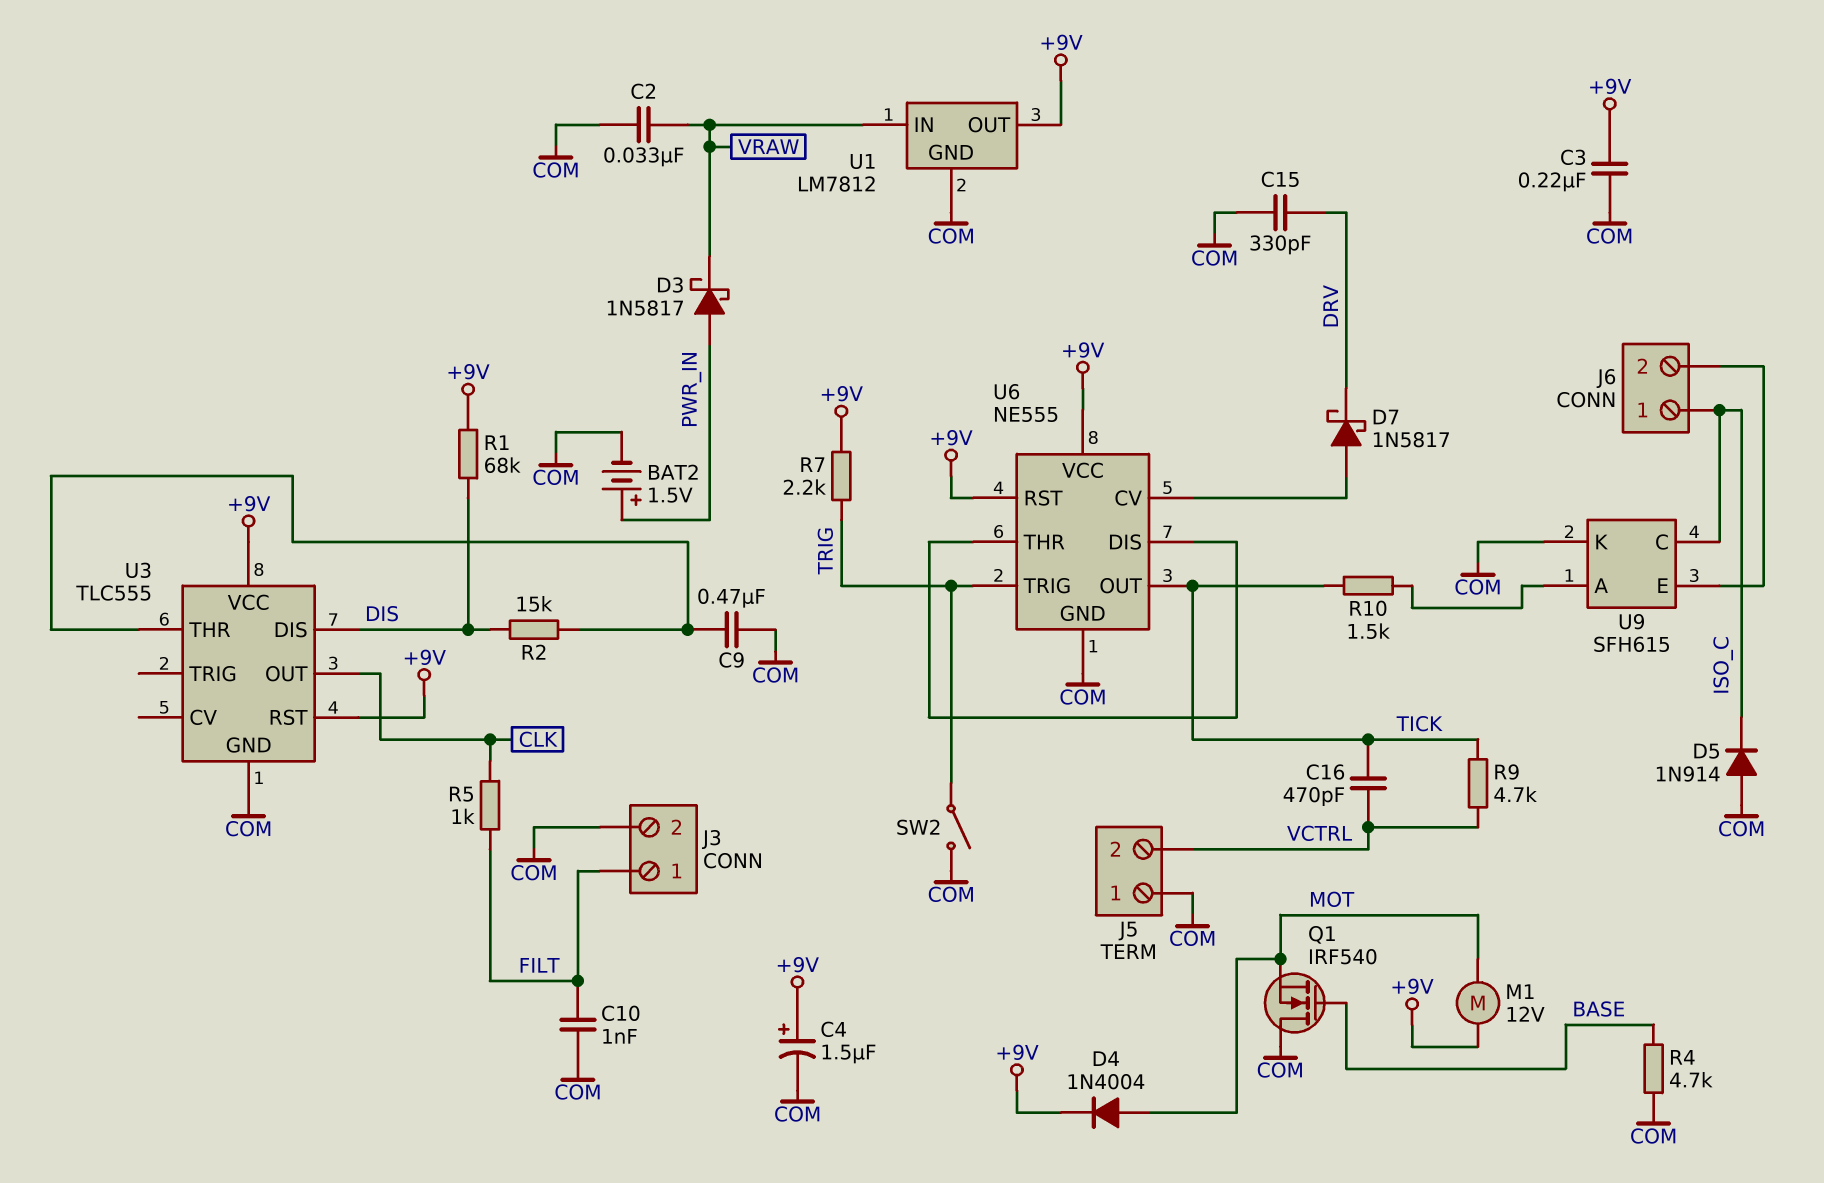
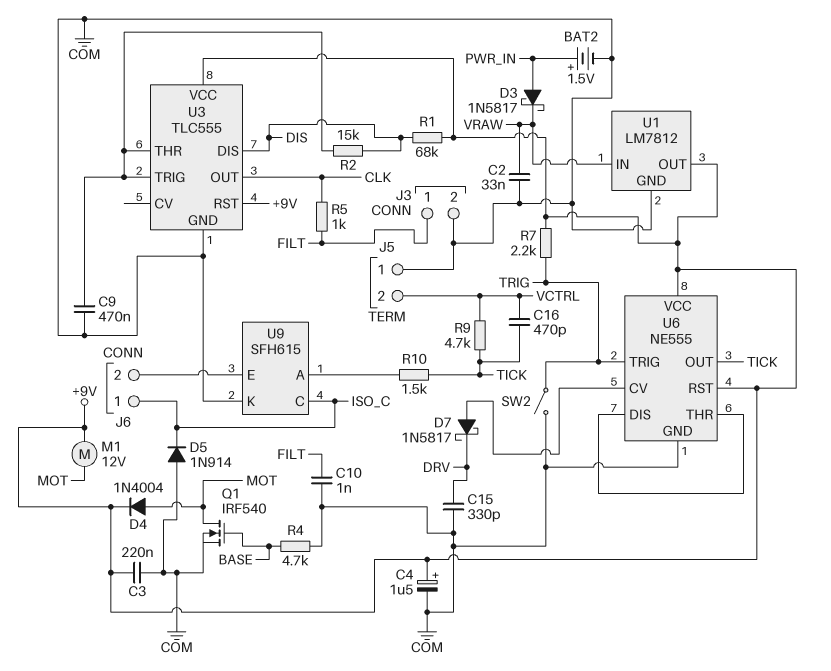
Q1: NMOS IRF540 (G BASE, D COM, S MOT) -> NMOS IRF540 (G BASE, D MOT, S COM)
U3 pin TRIG: none -> U3/THR

